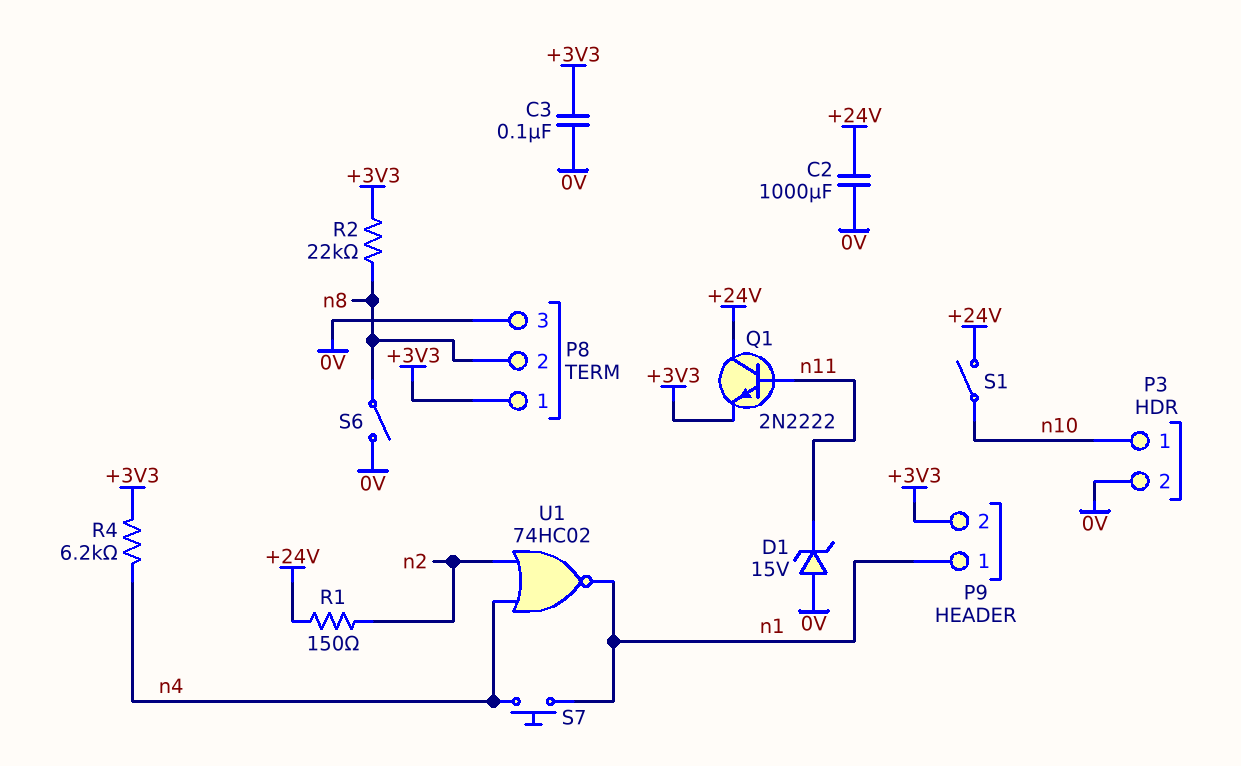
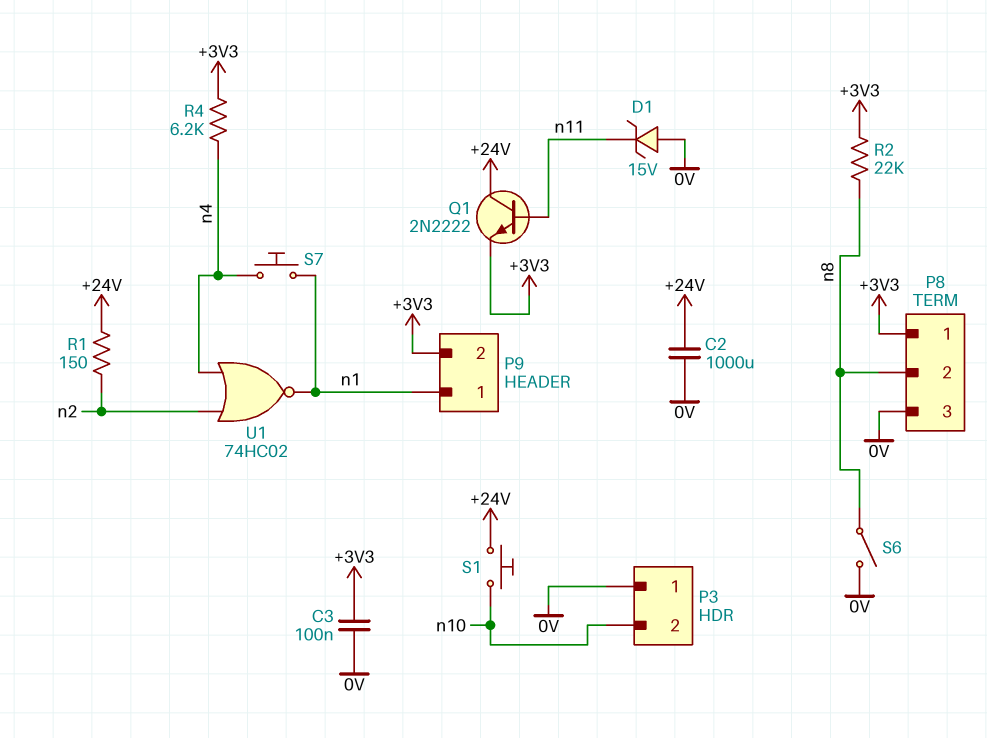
P3 pin 1: n10 -> 0V
P3 pin 2: 0V -> n10
S1: switch (+24V, n10) -> button (+24V, n10)

